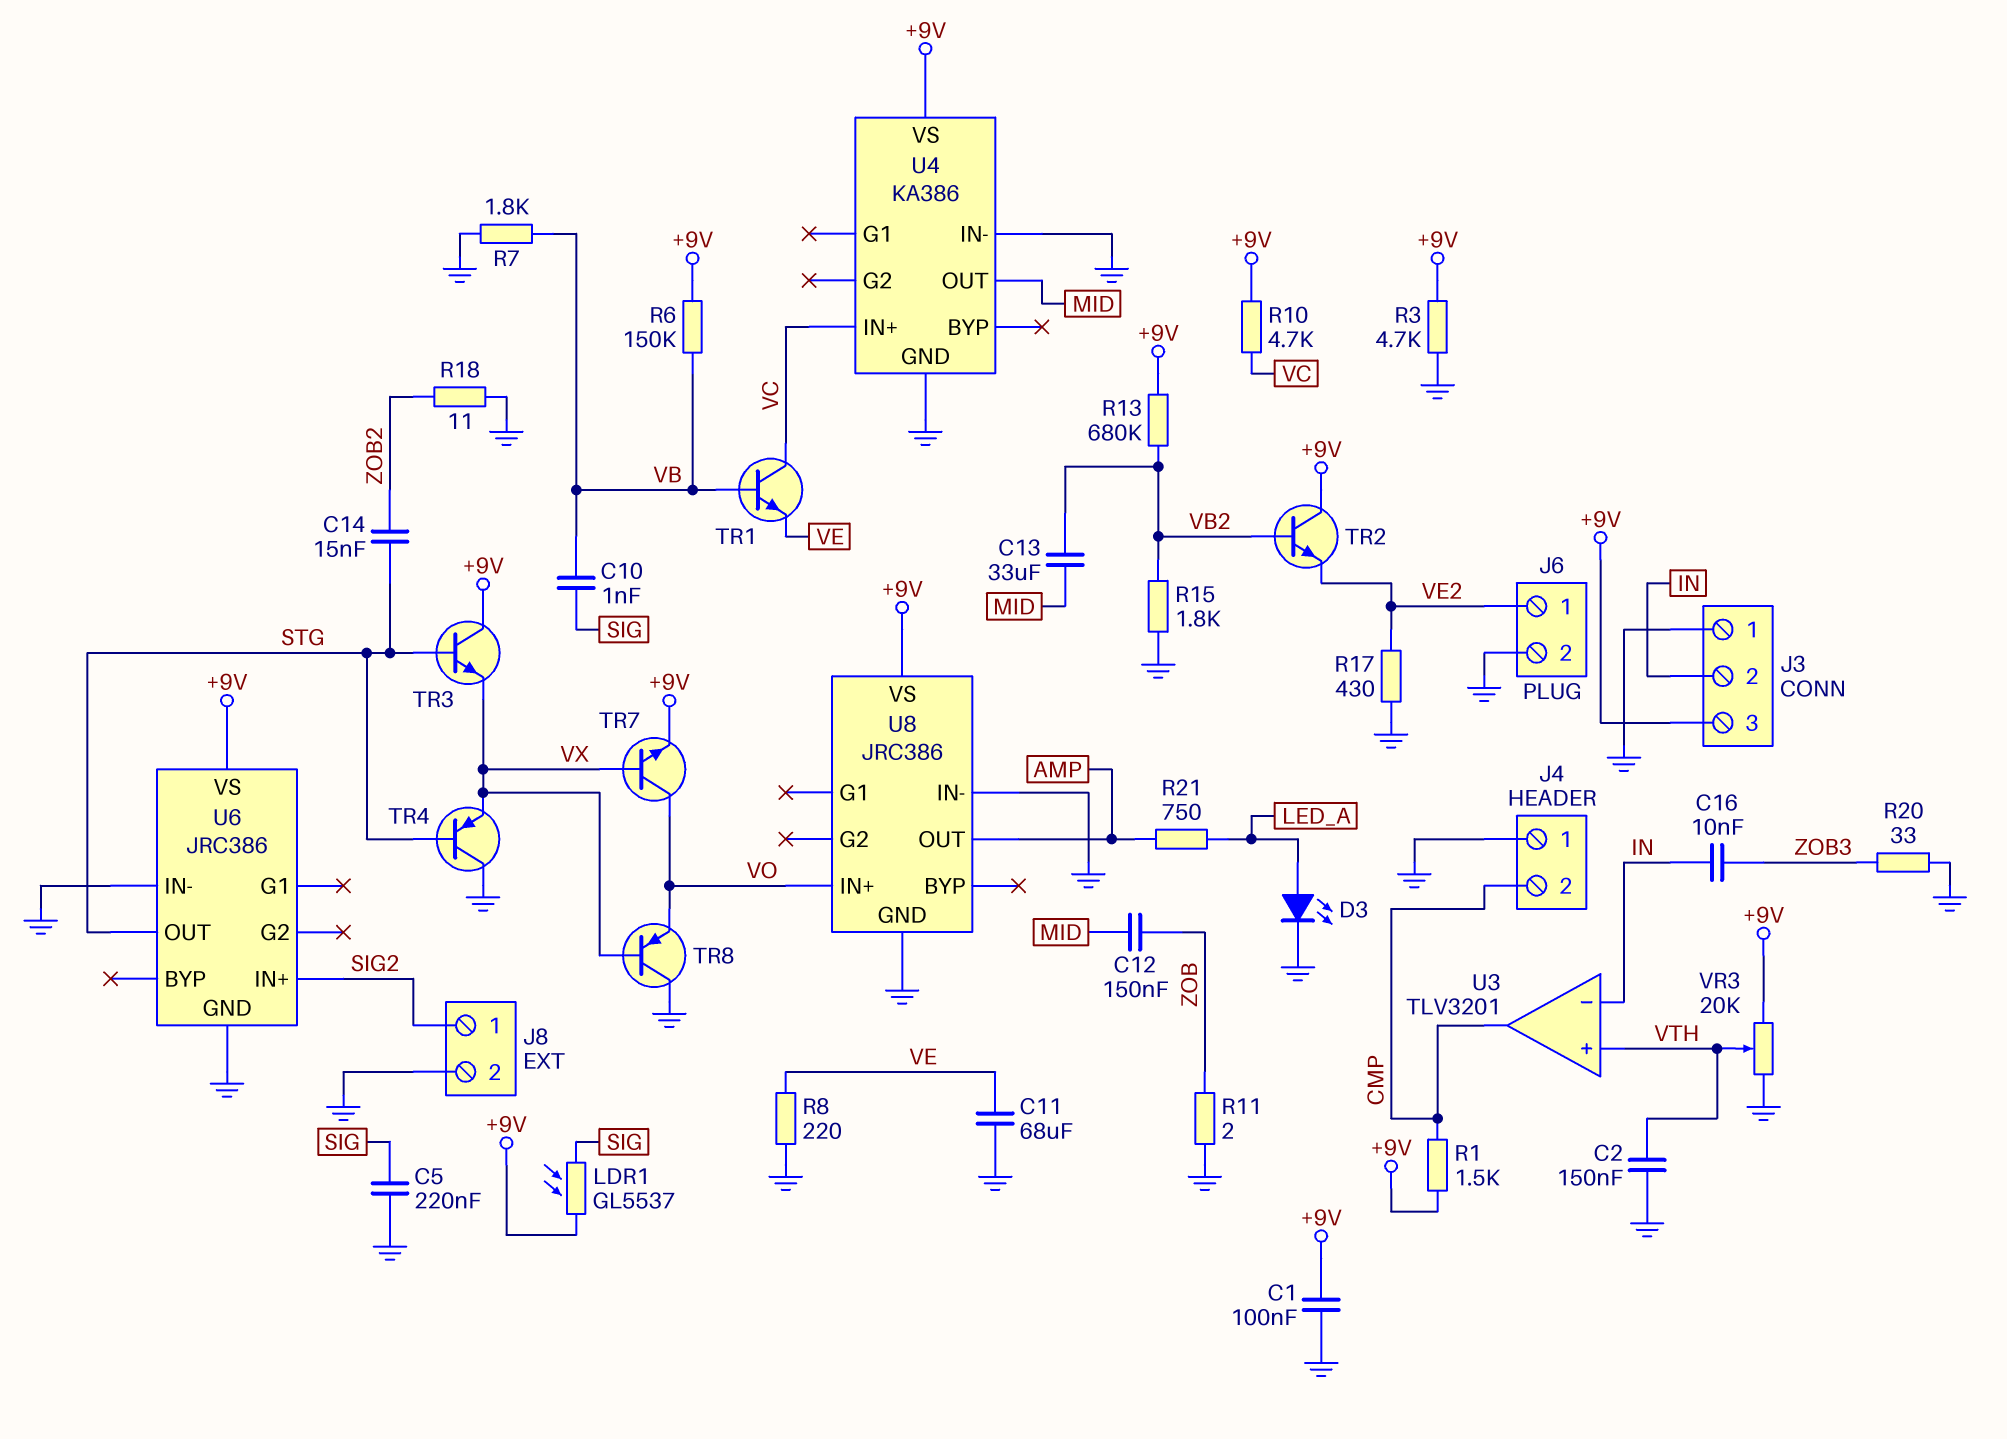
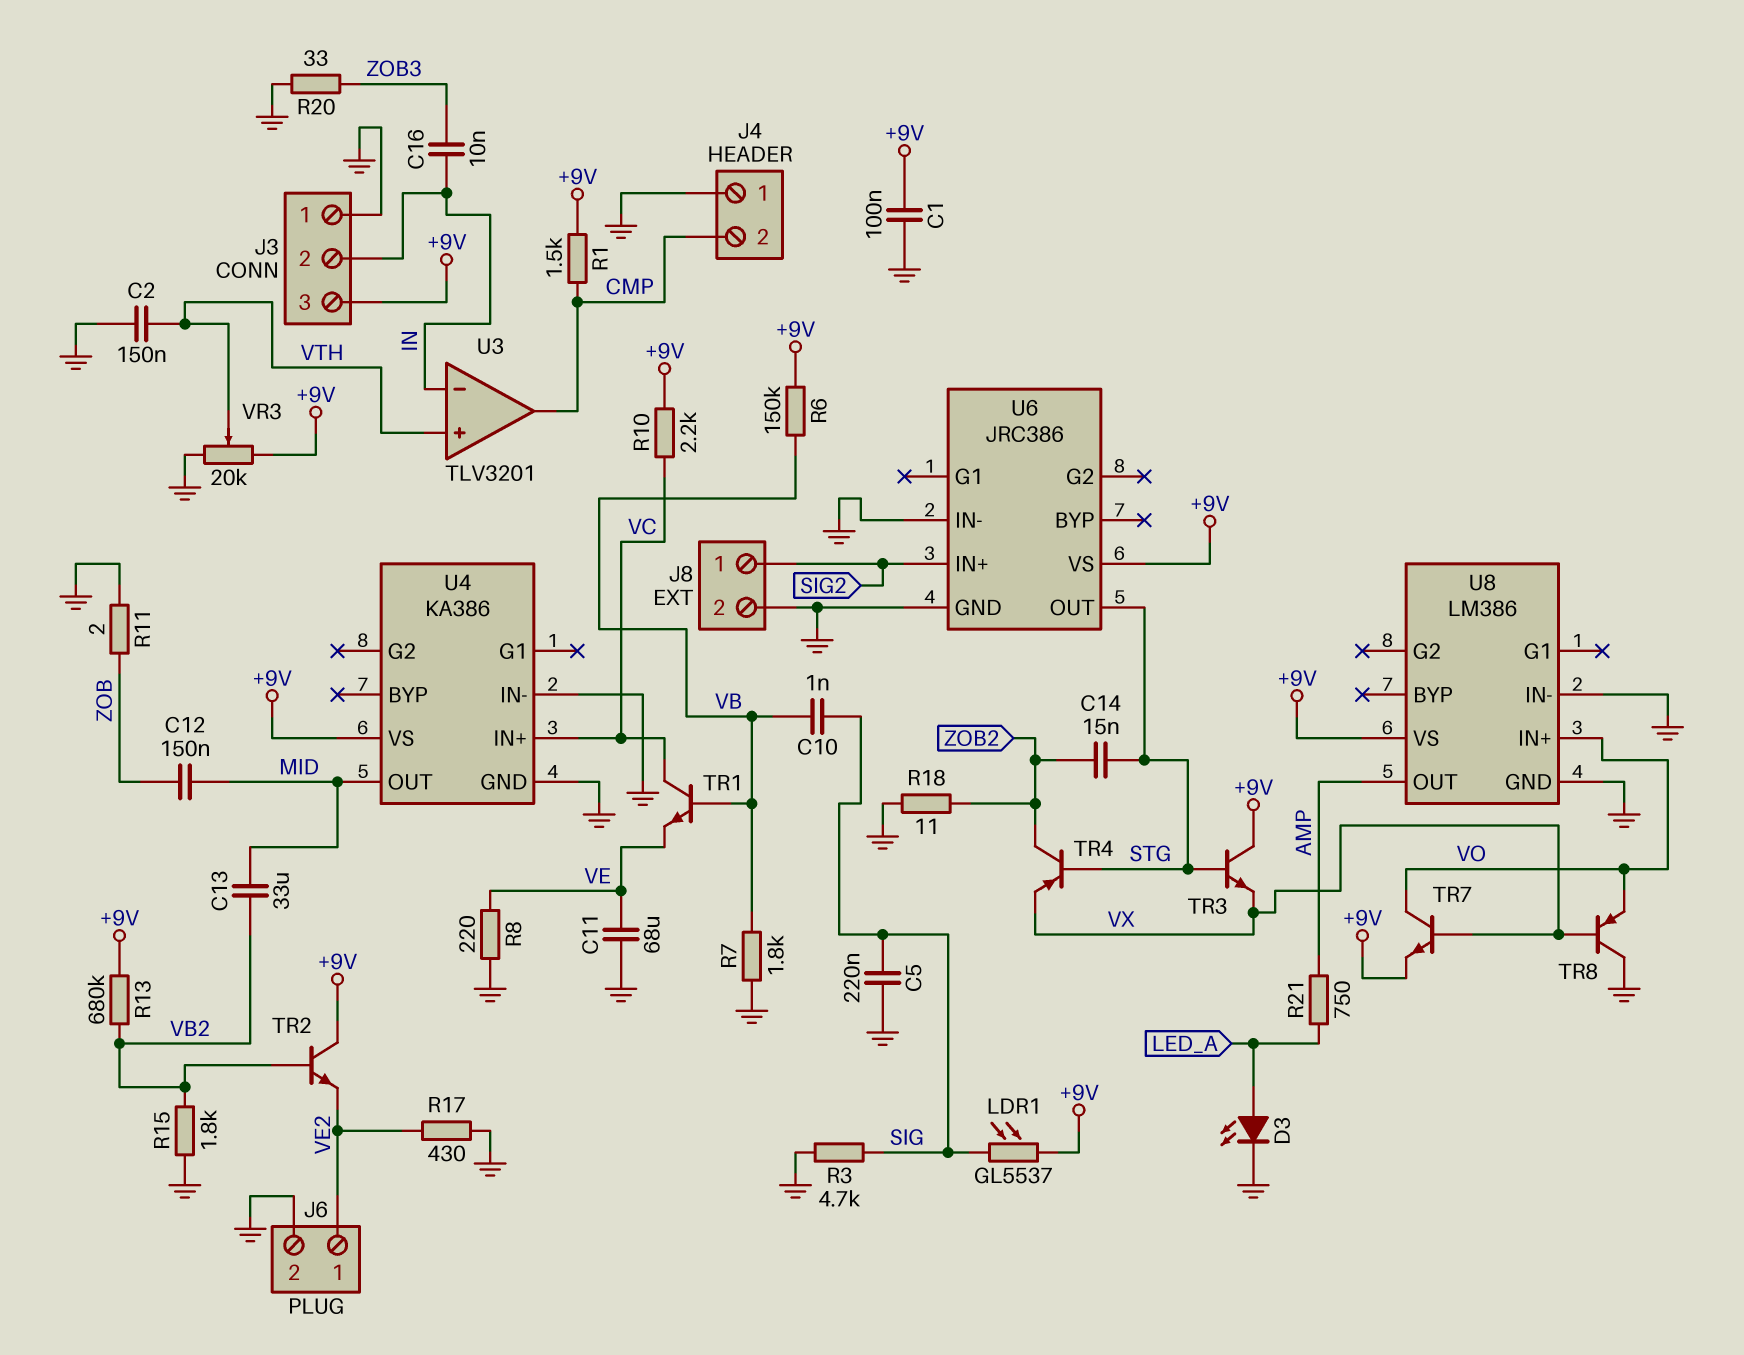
R3: 4.7k (+9V, GND) -> 4.7k (GND, SIG)
R10: 4.7k (+9V, VC) -> 2.2k (+9V, VC)
TR4: PNP (B STG, C GND, E VX) -> PNP (B STG, C ZOB2, E VX)
U8: JRC386 -> LM386

